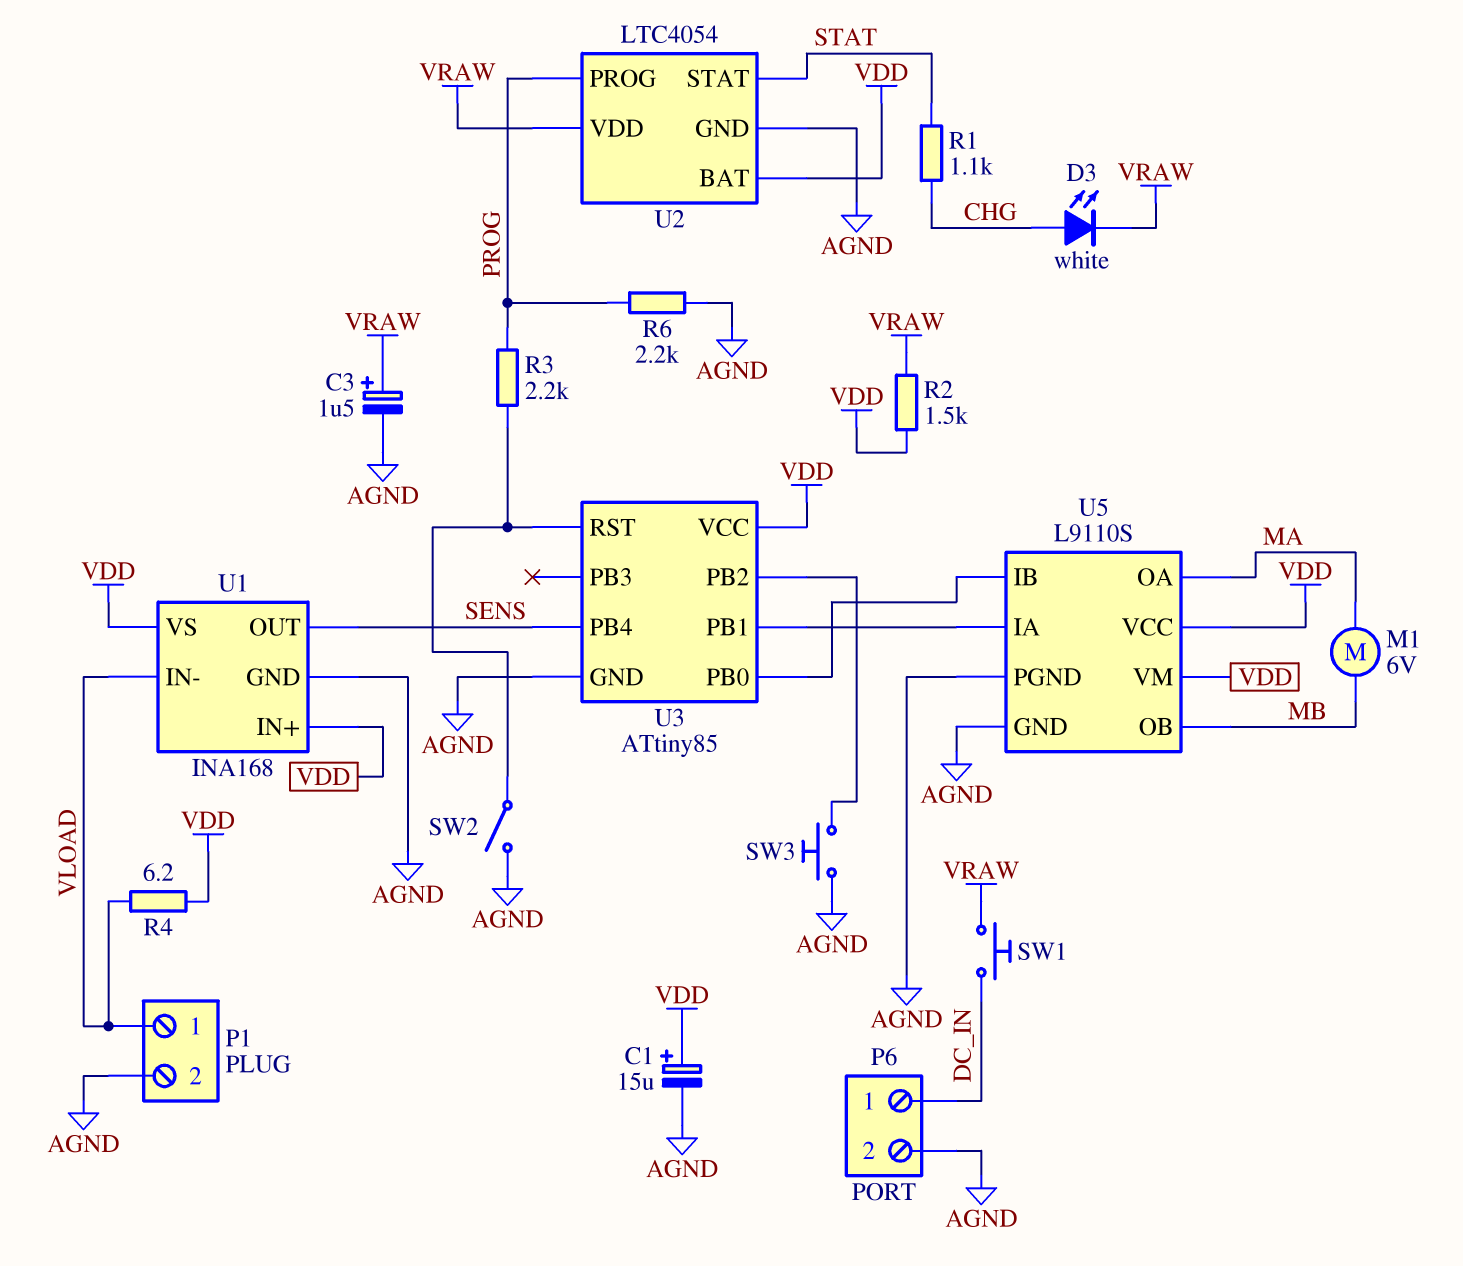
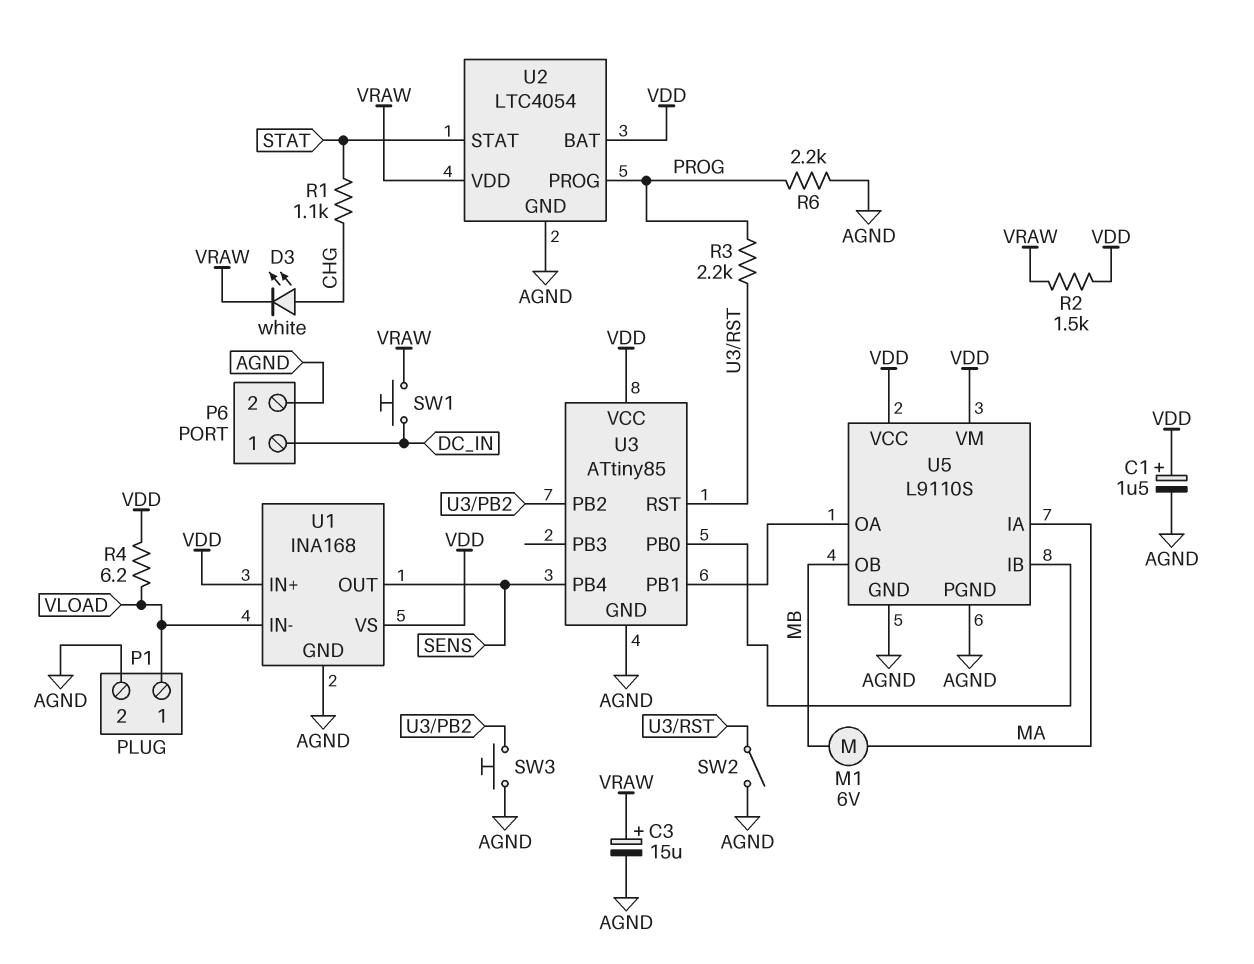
C1: 15uF (plus VDD, minus AGND) -> 1.5uF (plus VDD, minus AGND)
C3: 1.5uF (plus VRAW, minus AGND) -> 15uF (plus VRAW, minus AGND)
U5 pin IA: U3/PB1 -> MA
U5 pin OA: MA -> U3/PB1

